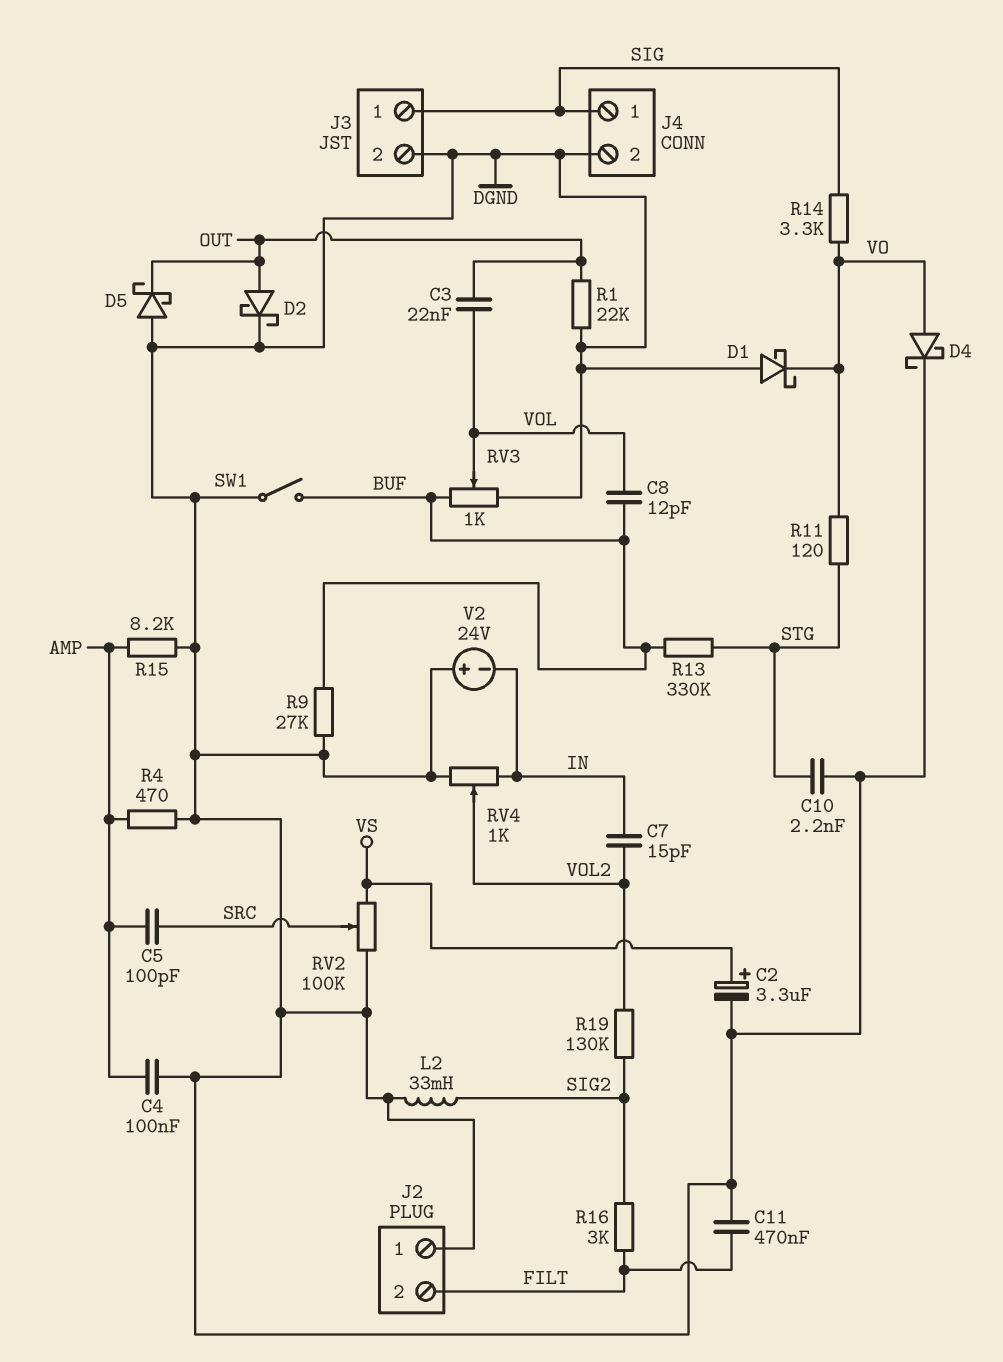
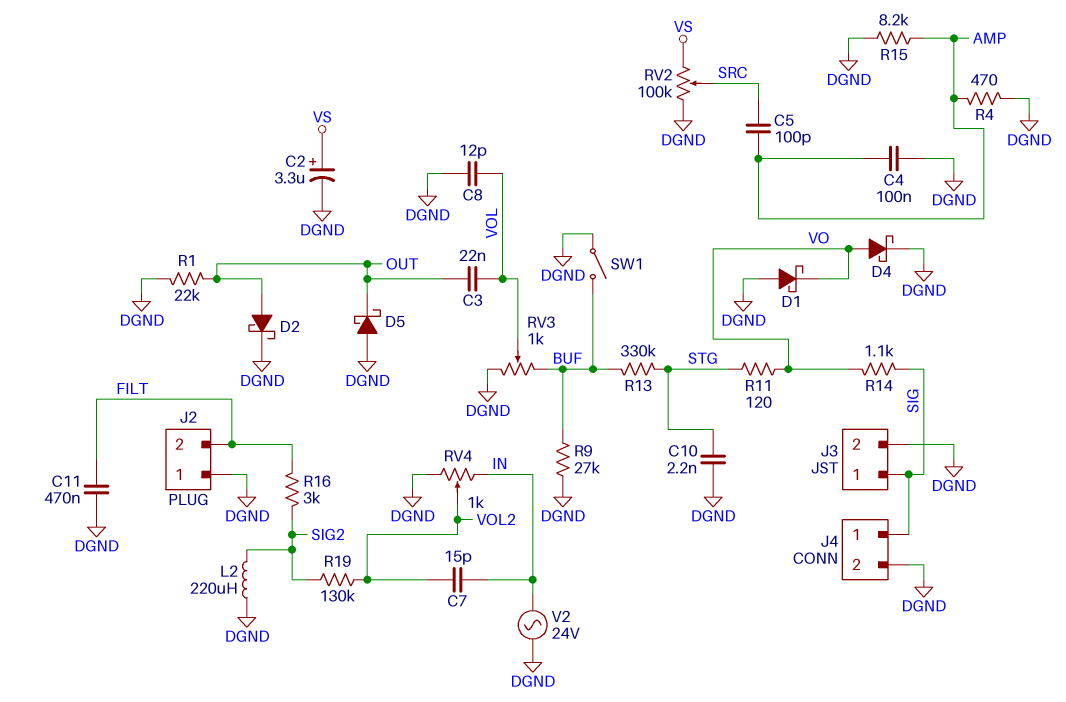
C8: 12pF (BUF, VOL) -> 12pF (DGND, VOL)
L2: 33mH (DGND, SIG2) -> 220uH (DGND, SIG2)
R14: 3.3k (SIG, VO) -> 1.1k (SIG, VO)
V2: 24V (plus DGND, minus IN) -> AC 24V (DGND, IN)

